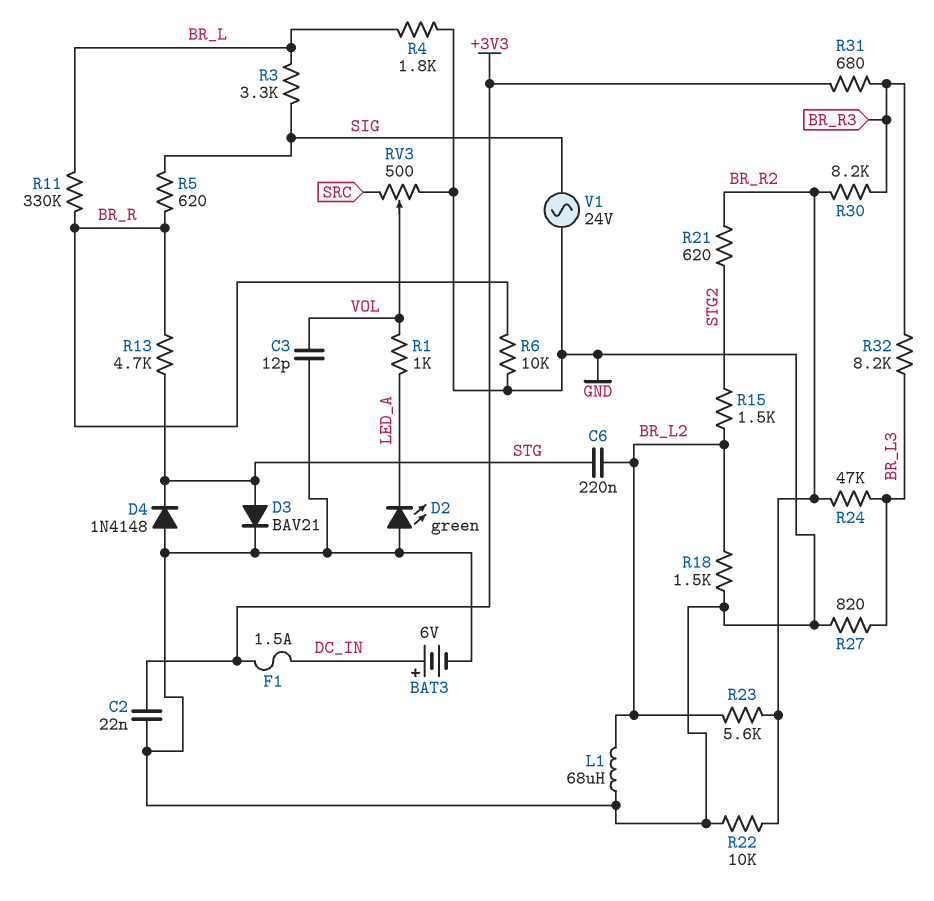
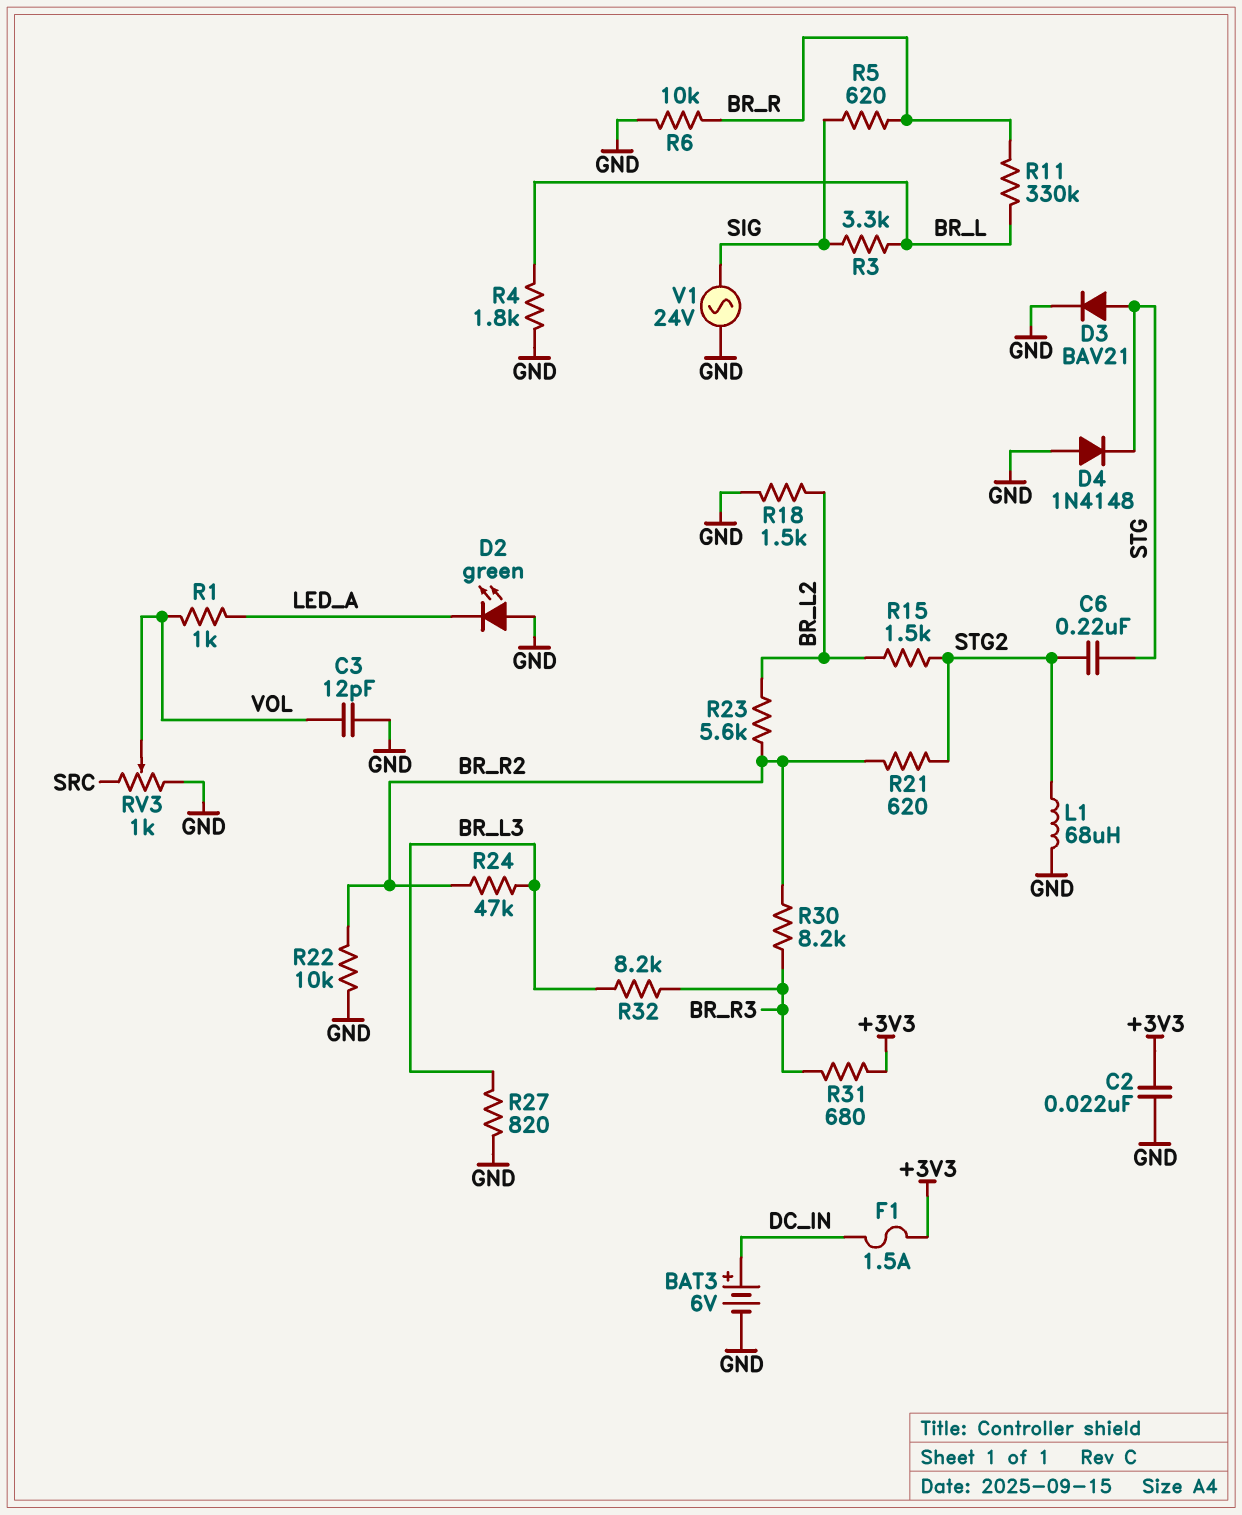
C6: 220nF (BR_L2, STG) -> 220nF (STG, STG2)
L1: 68uH (BR_L2, GND) -> 68uH (GND, STG2)
R13: 4.7k (BR_R, STG) -> none
RV3: 500 (GND, SRC, wiper VOL) -> 1k (GND, SRC, wiper VOL)

